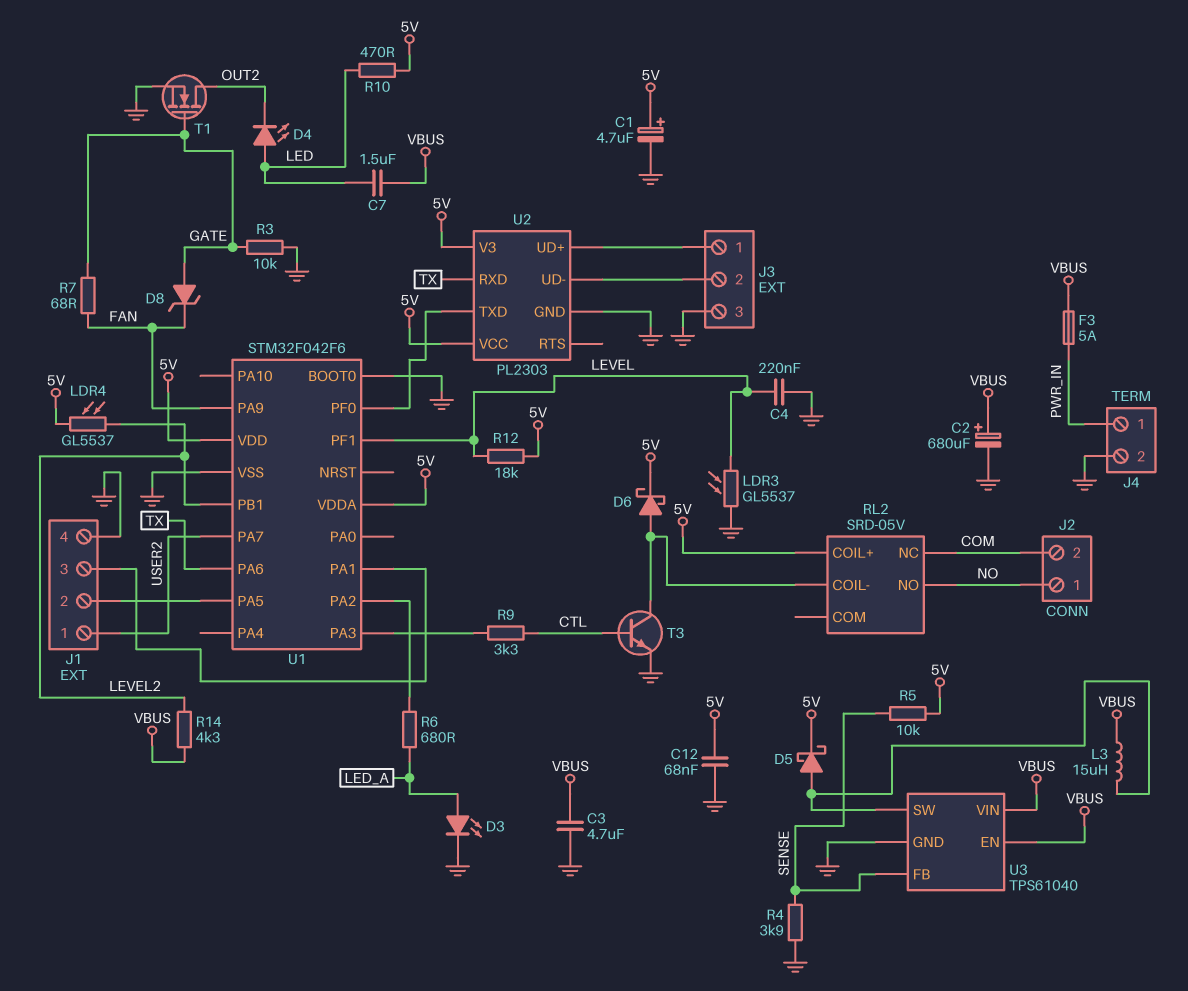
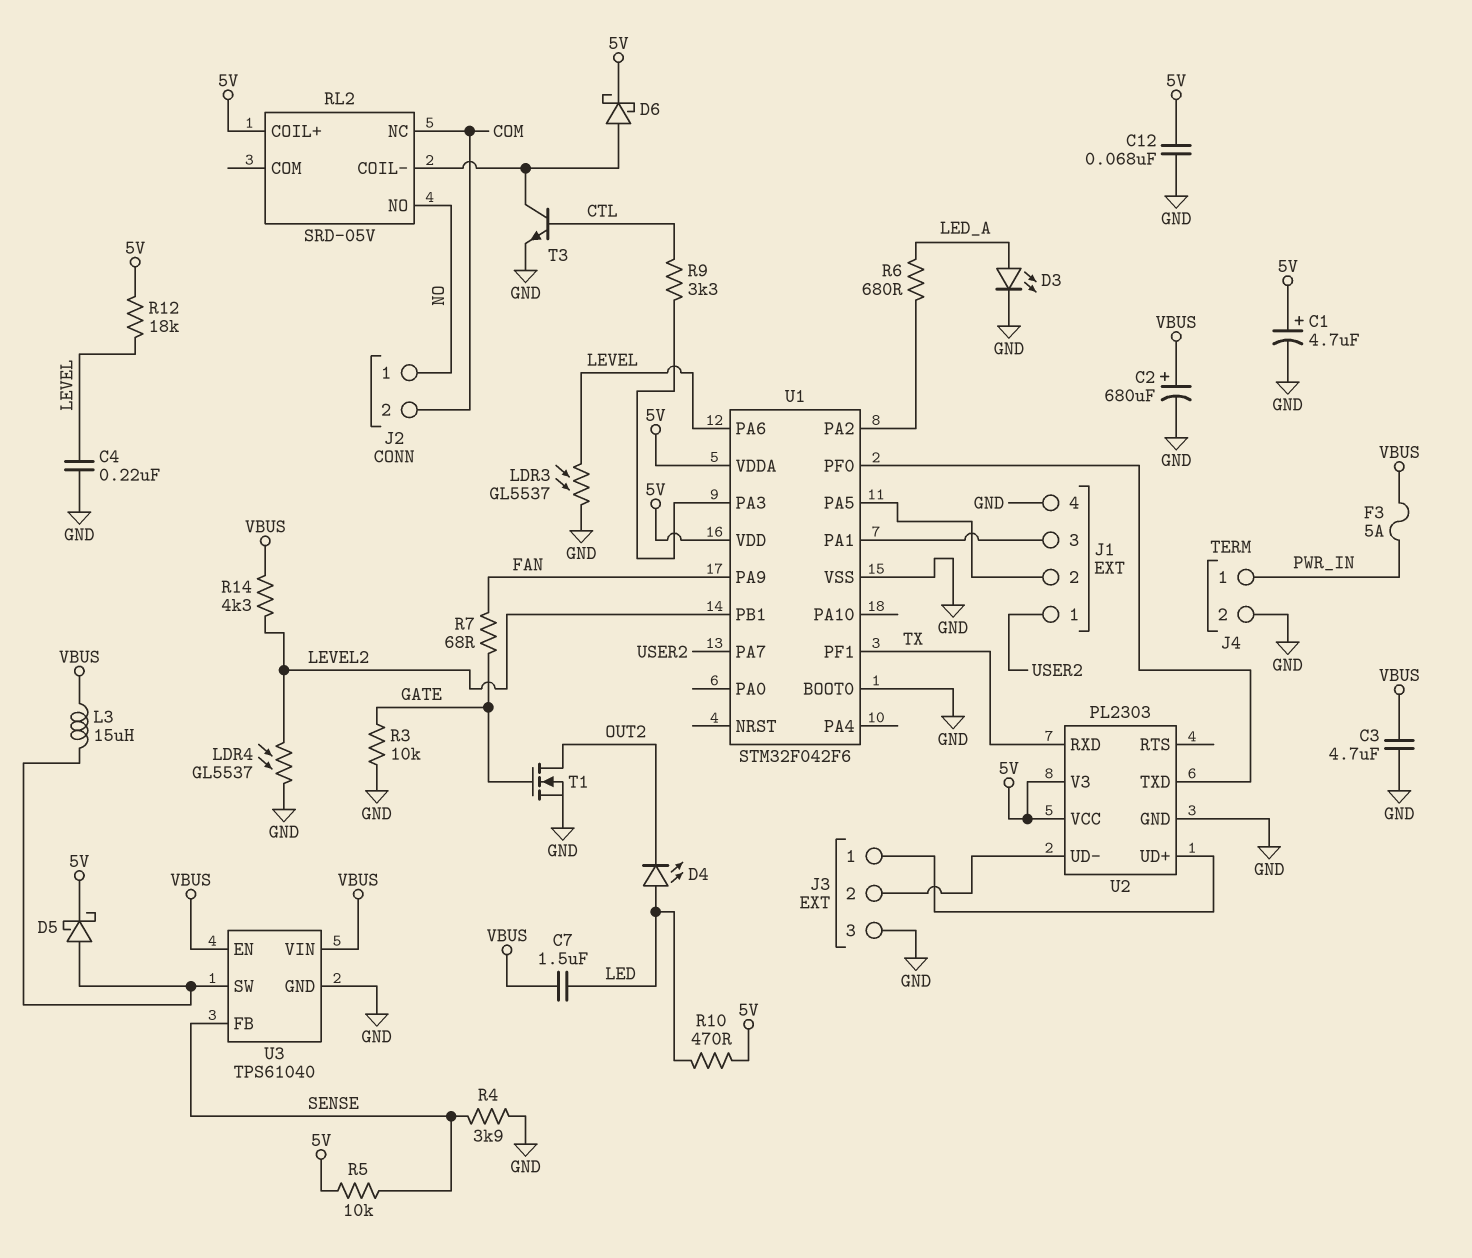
D8: zener (A GATE, K FAN) -> none
LDR4: GL5537 (5V, LEVEL2) -> GL5537 (GND, LEVEL2)
U1 pin PA6: TX -> LEVEL
U1 pin PF1: LEVEL -> TX

